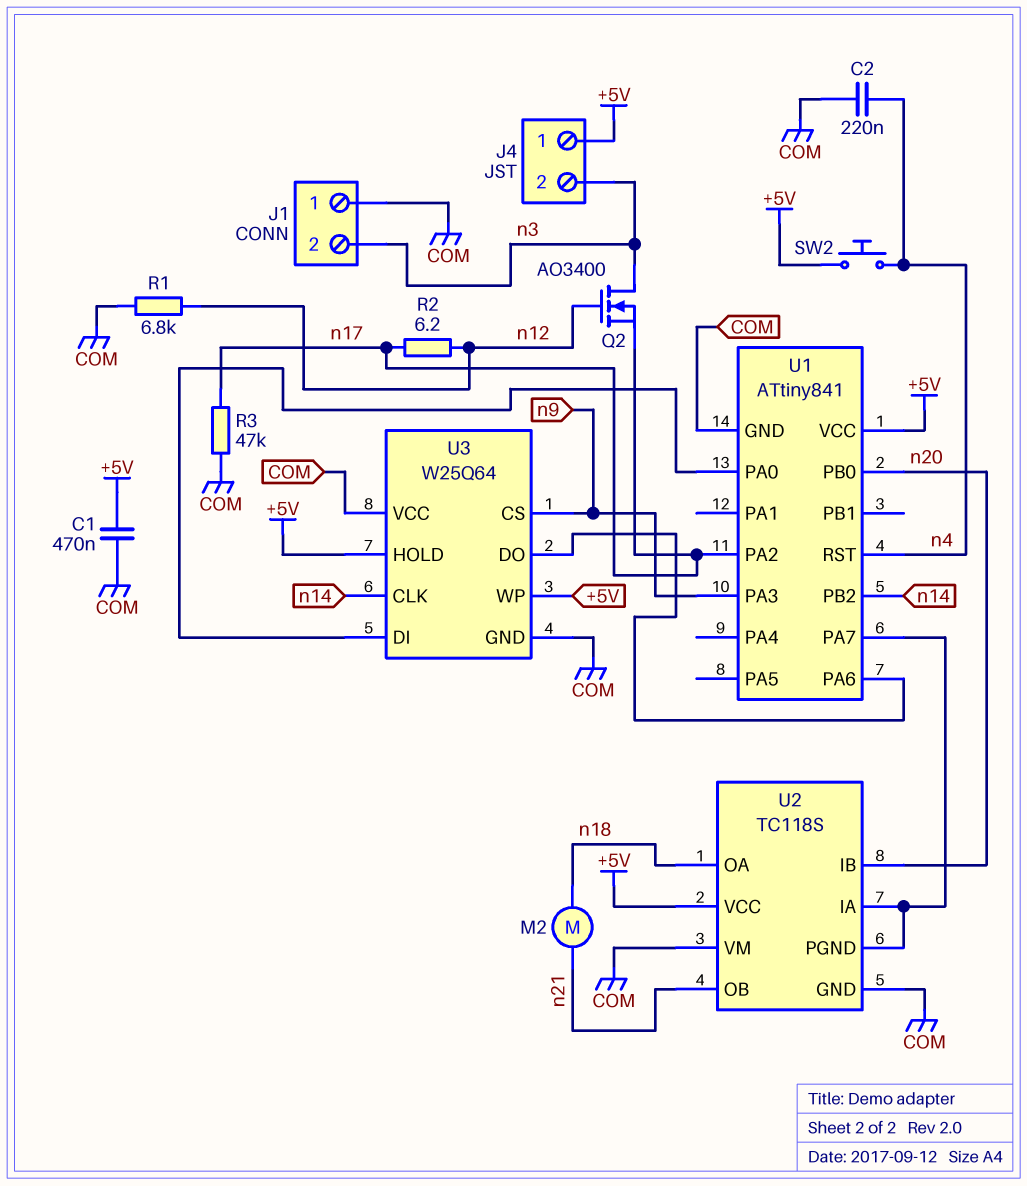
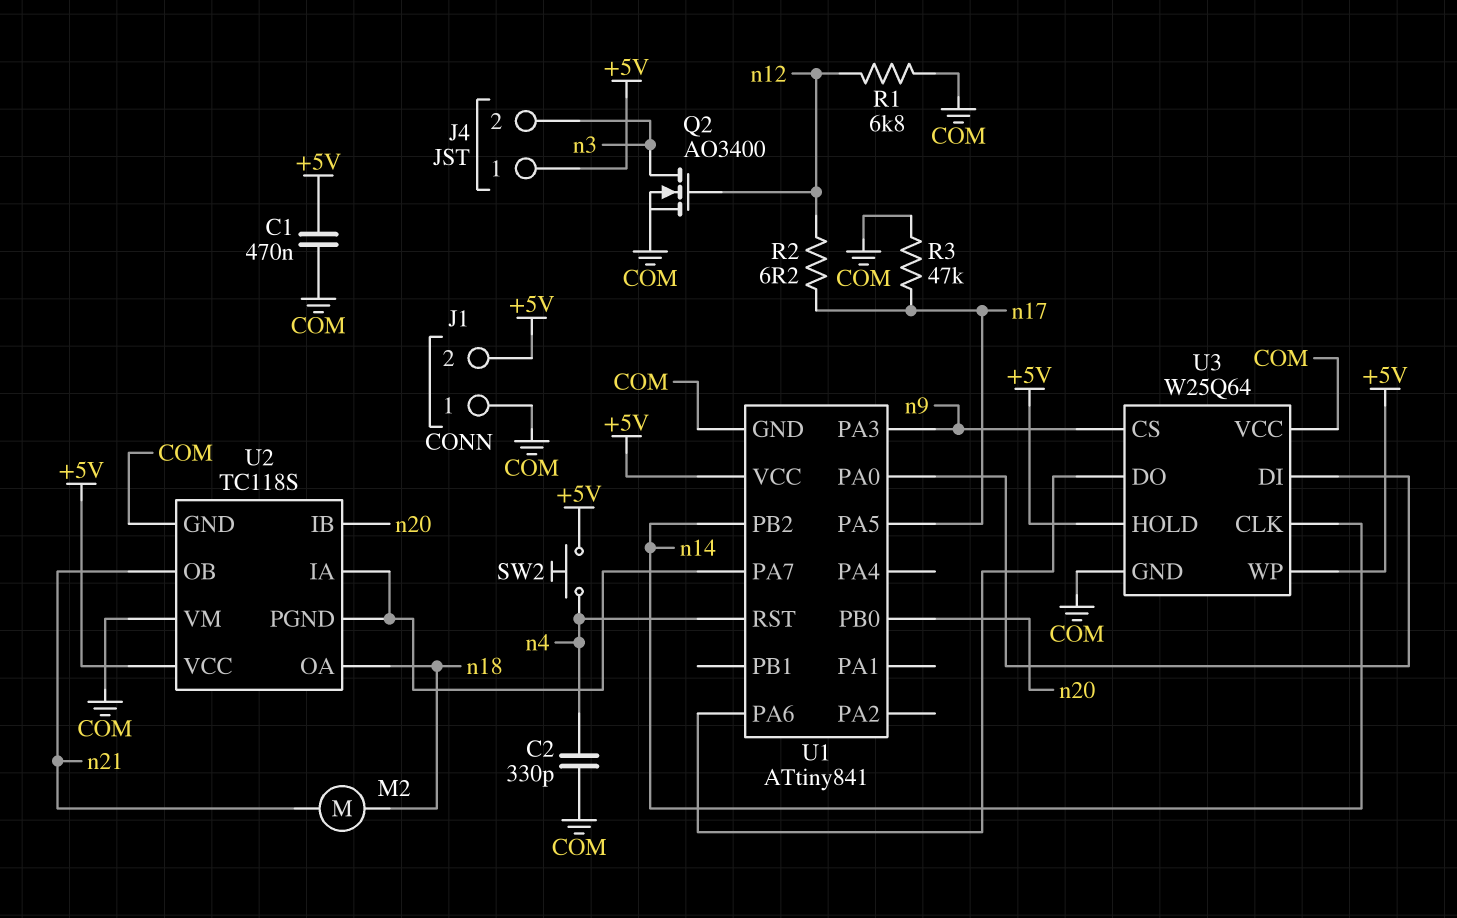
C2: 220nF (COM, n4) -> 330pF (COM, n4)
J1 pin 2: n3 -> +5V
Q2: NMOS AO3400 (G n12, D n3, S n17) -> NMOS AO3400 (G n12, D n3, S COM)
U1 pin PA2: n17 -> none
U1 pin PA5: none -> n17

